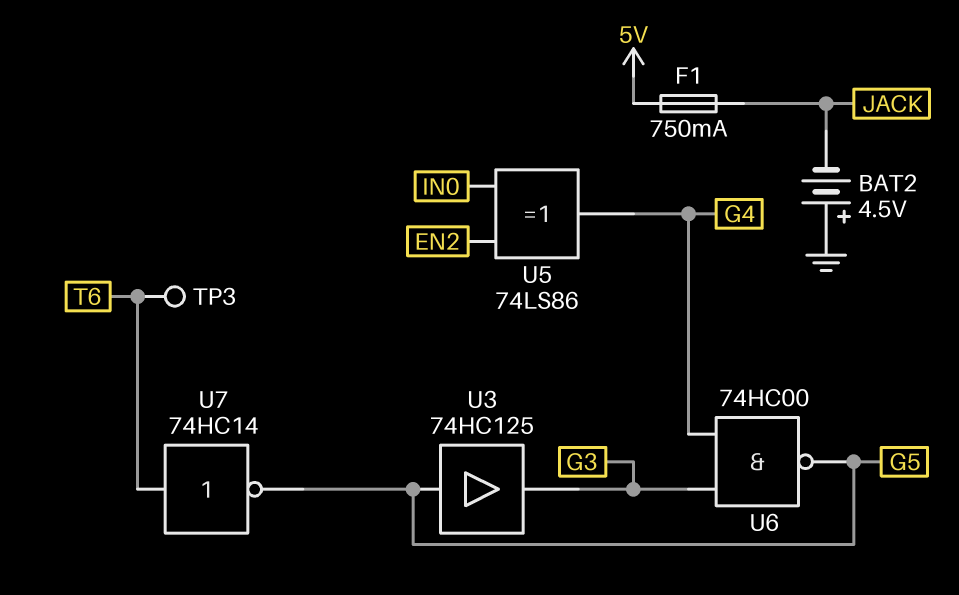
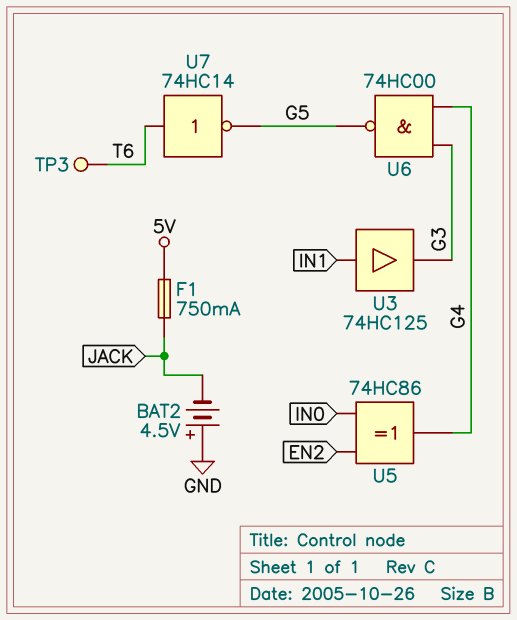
U3: buffer 74HC125 (in G5, out G3) -> buffer 74HC125 (in IN1, out G3)
U5: XOR 74LS86 (in EN2, in IN0, out G4) -> XOR 74HC86 (in EN2, in IN0, out G4)

